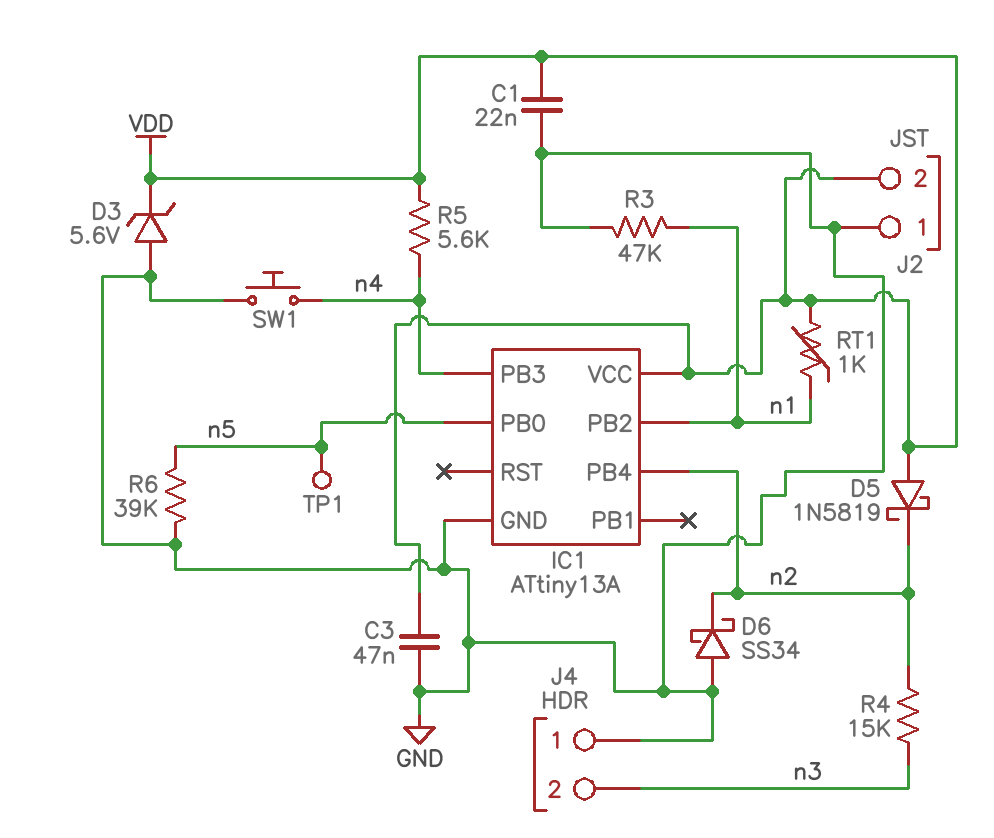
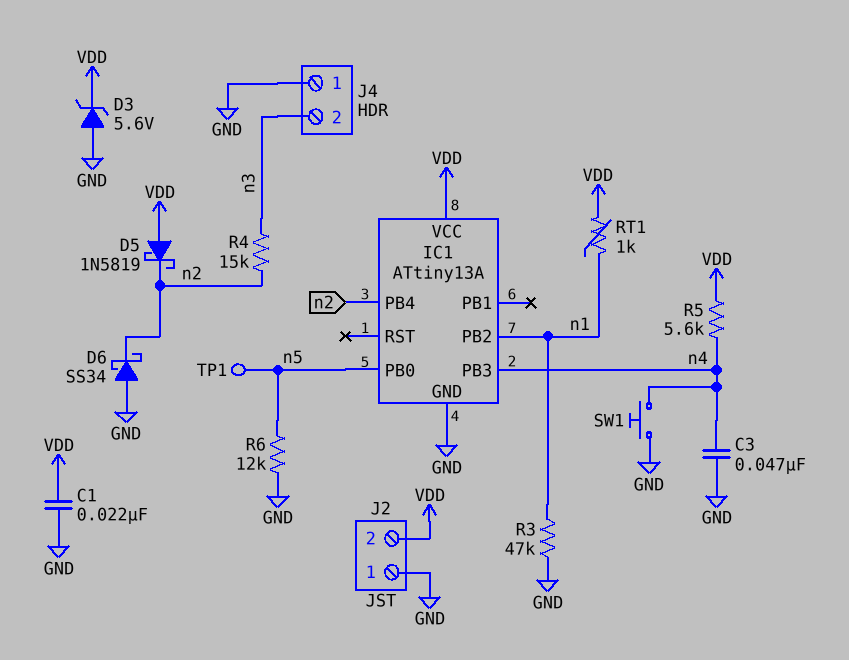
C3: 47nF (GND, VDD) -> 47nF (GND, n4)
R6: 39k (GND, n5) -> 12k (GND, n5)

